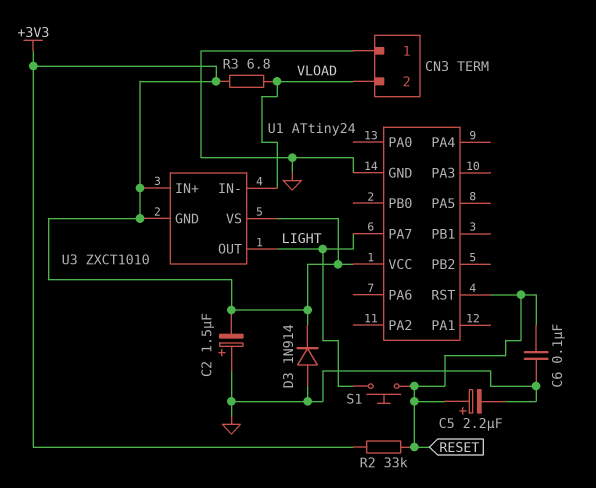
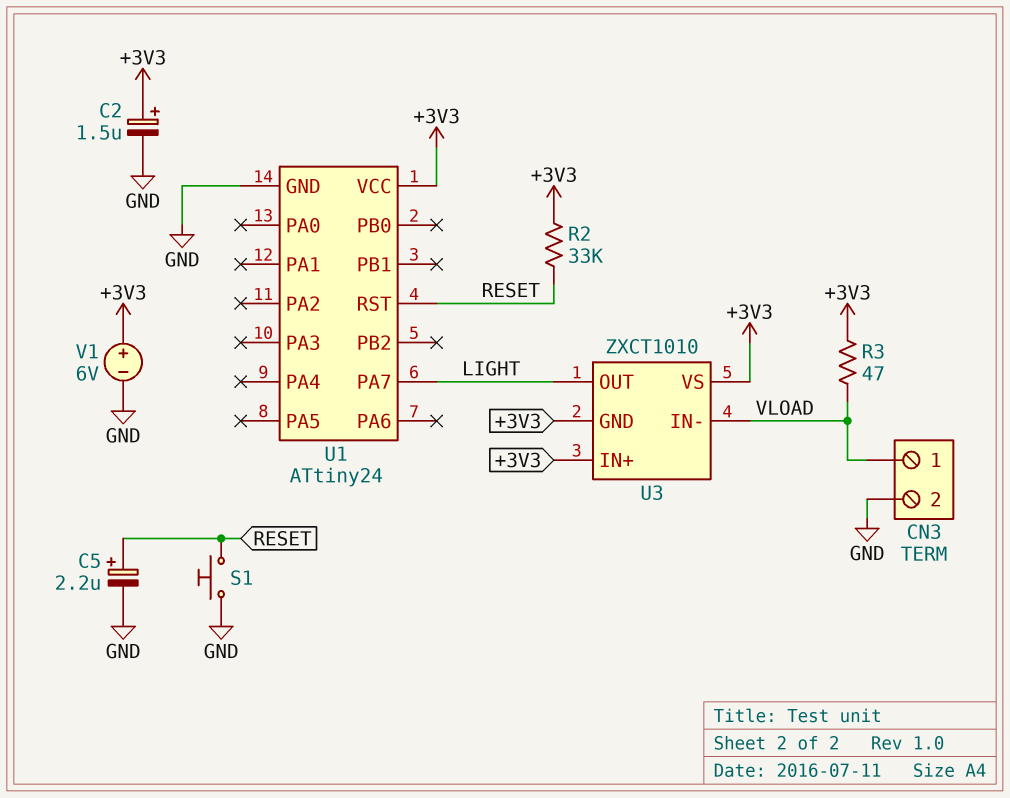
C2: 1.5uF (plus GND, minus +3V3) -> 1.5uF (plus +3V3, minus GND)
C6: 100nF (GND, RESET) -> none
CN3 pin 1: GND -> VLOAD
CN3 pin 2: VLOAD -> GND
D3: diode 1N914 (A GND, K +3V3) -> none
R3: 6.8 (+3V3, VLOAD) -> 47 (+3V3, VLOAD)
S1: button (LIGHT, RESET) -> button (GND, RESET)
V1: none -> 6V (plus +3V3, minus GND)

